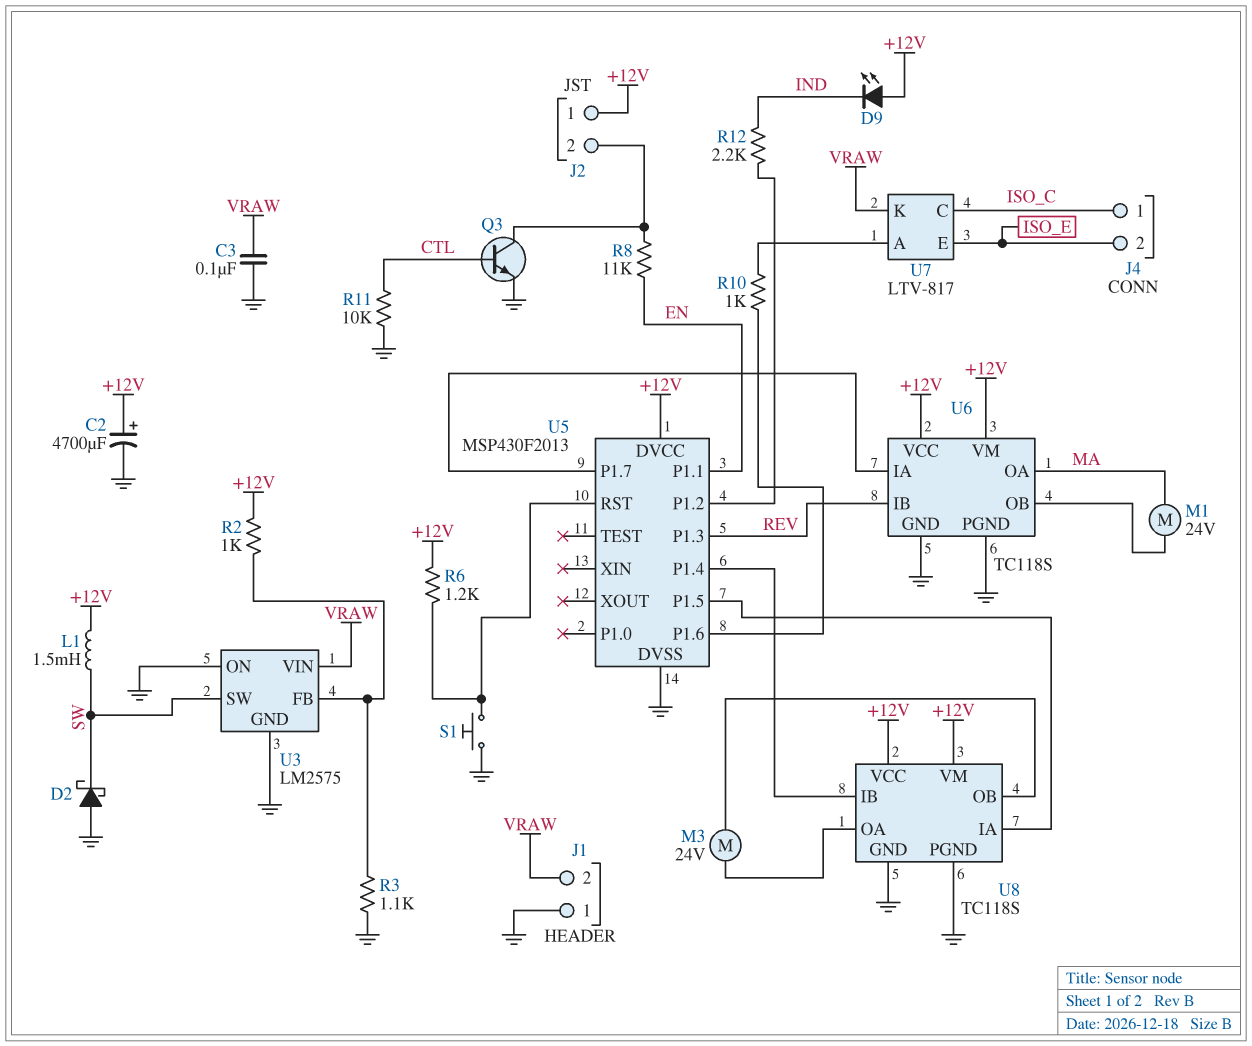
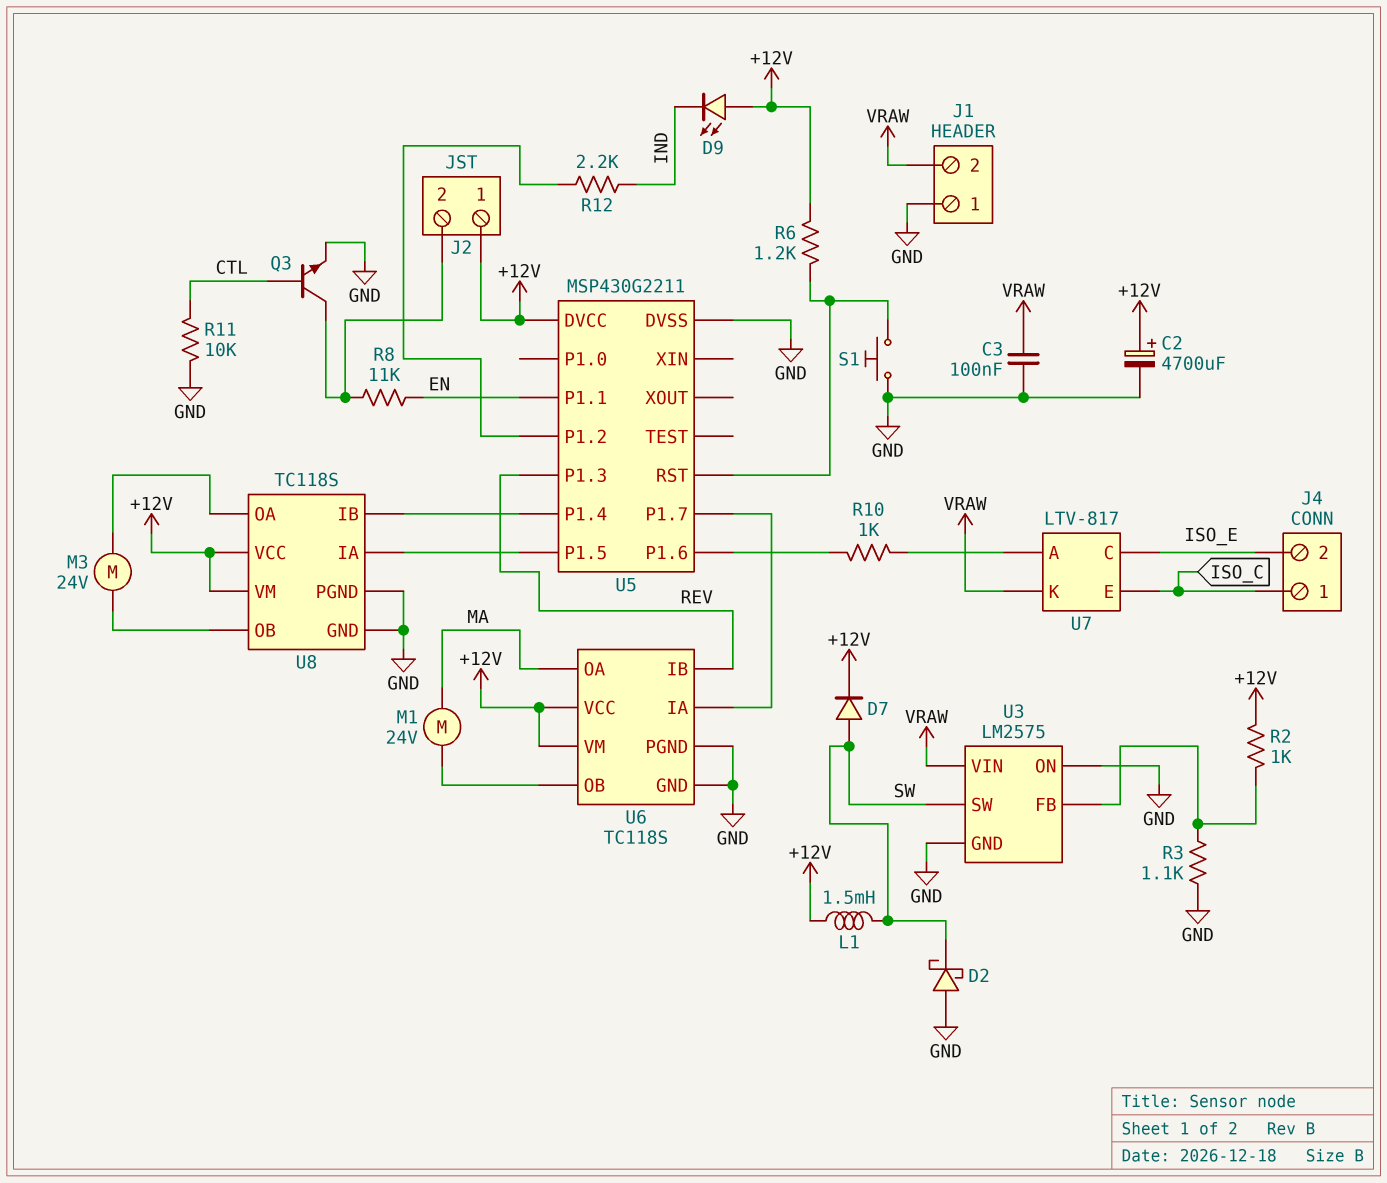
D7: none -> diode (A SW, K +12V)
U5: MSP430F2013 -> MSP430G2211
U7 pin C: ISO_C -> ISO_E
U7 pin E: ISO_E -> ISO_C

